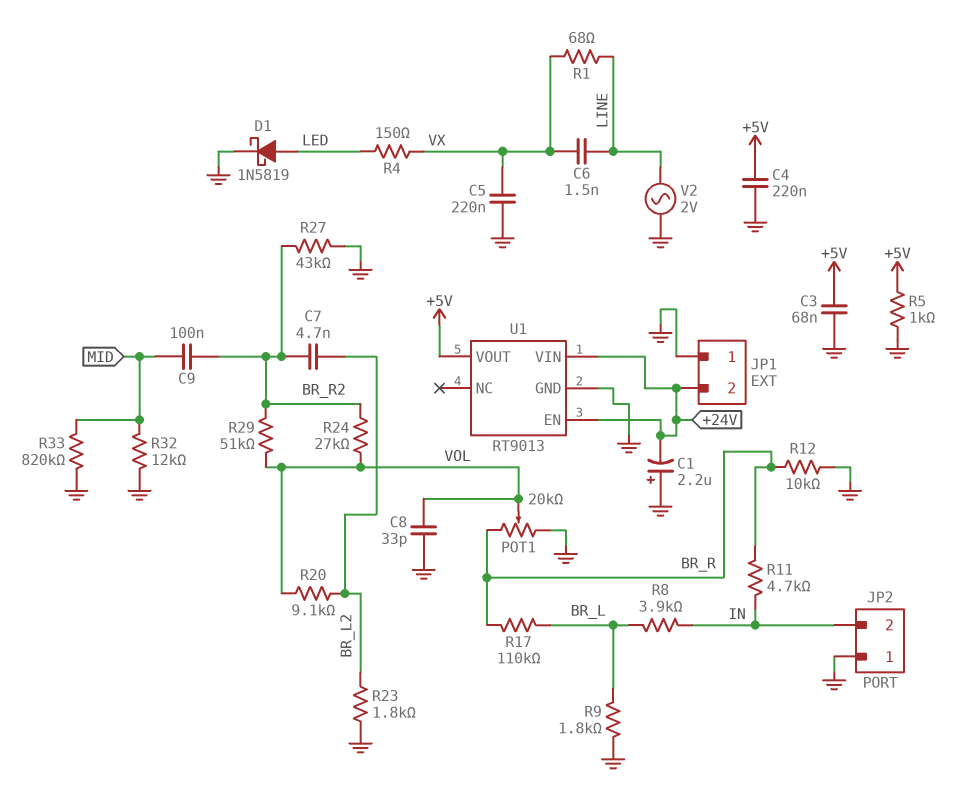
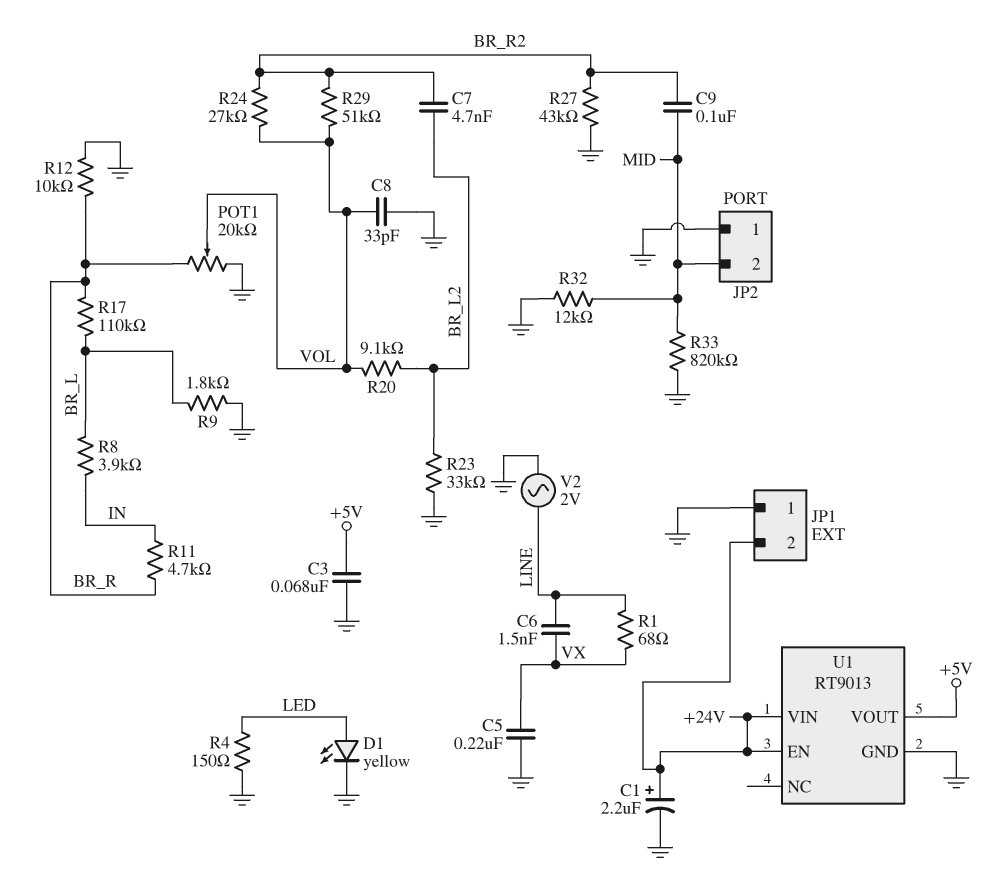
C1: 2.2uF (plus GND, minus +24V) -> 2.2uF (plus +24V, minus GND)
C4: 220nF (+5V, GND) -> none
D1: schottky 1N5819 (A LED, K GND) -> LED yellow (A LED, K GND)
JP2 pin 2: IN -> MID
R4: 150 (LED, VX) -> 150 (GND, LED)
R5: 1k (+5V, GND) -> none
R23: 1.8k (BR_L2, GND) -> 33k (BR_L2, GND)

